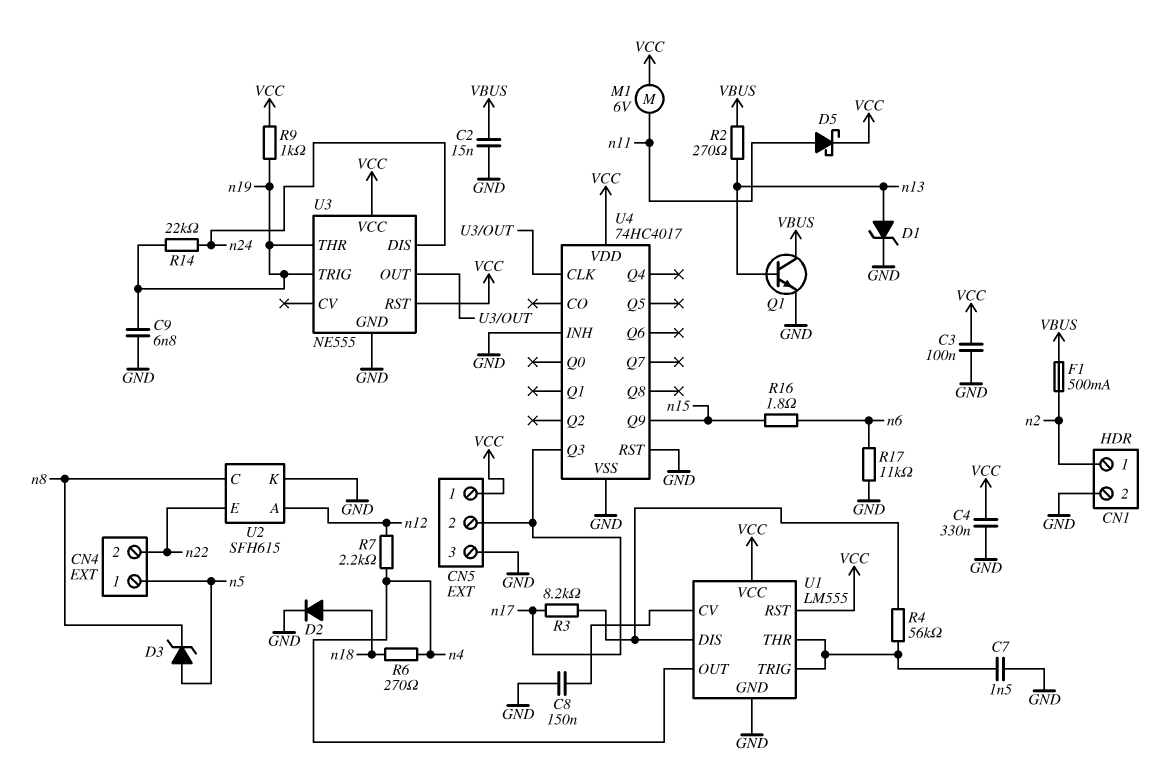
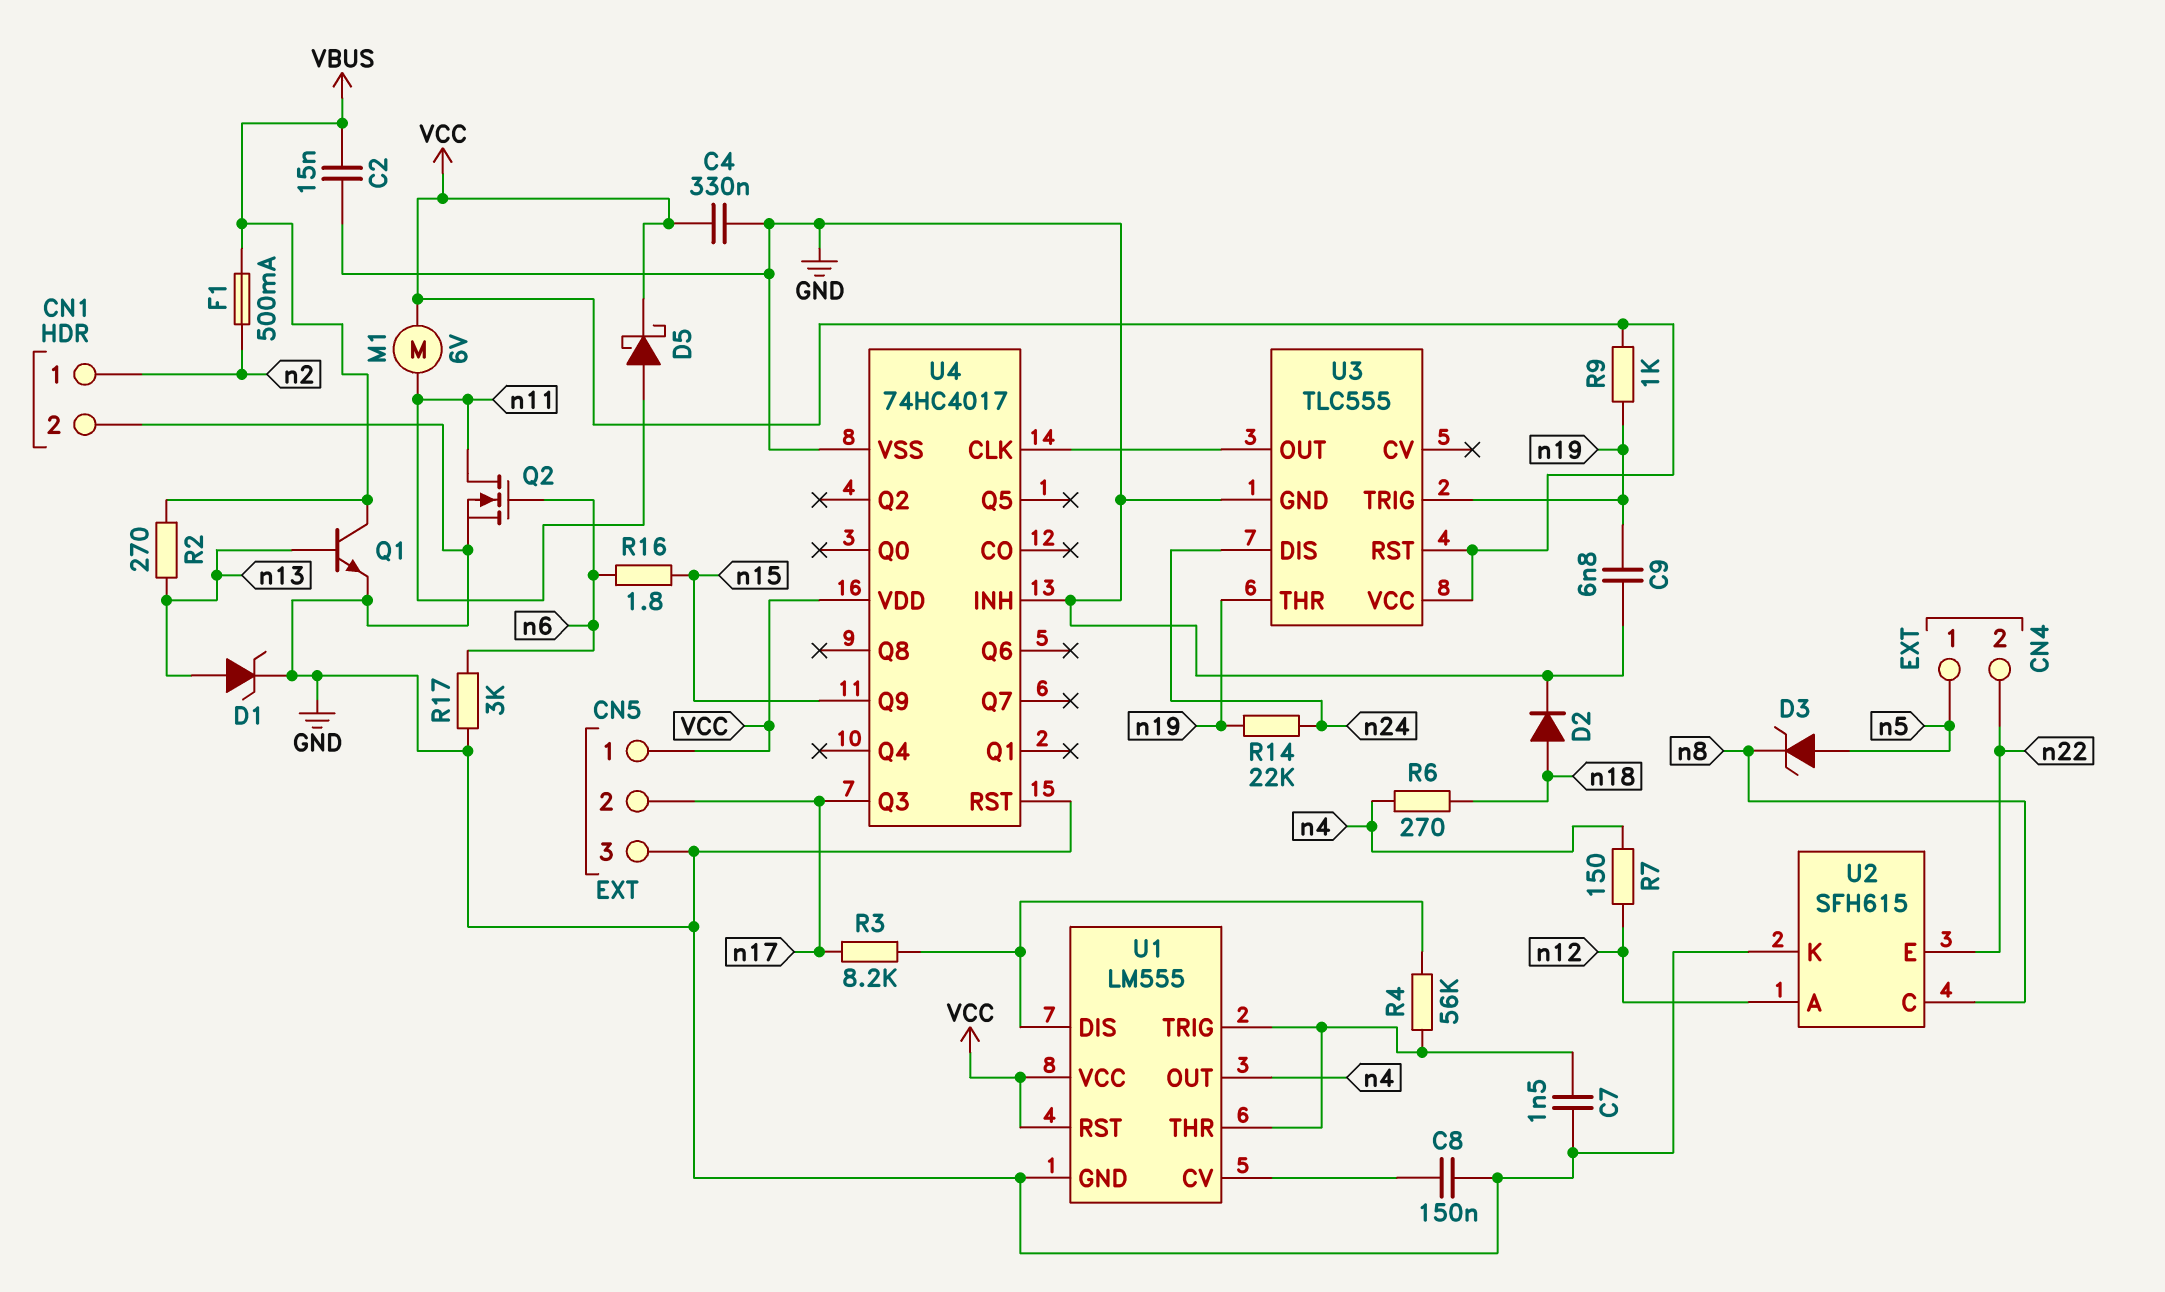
C3: 100nF (GND, VCC) -> none
Q2: none -> NMOS (G n6, D n11, S GND)
R7: 2.2k (n4, n12) -> 150 (n4, n12)
R17: 11k (GND, n6) -> 3k (GND, n6)
U3: NE555 -> TLC555

